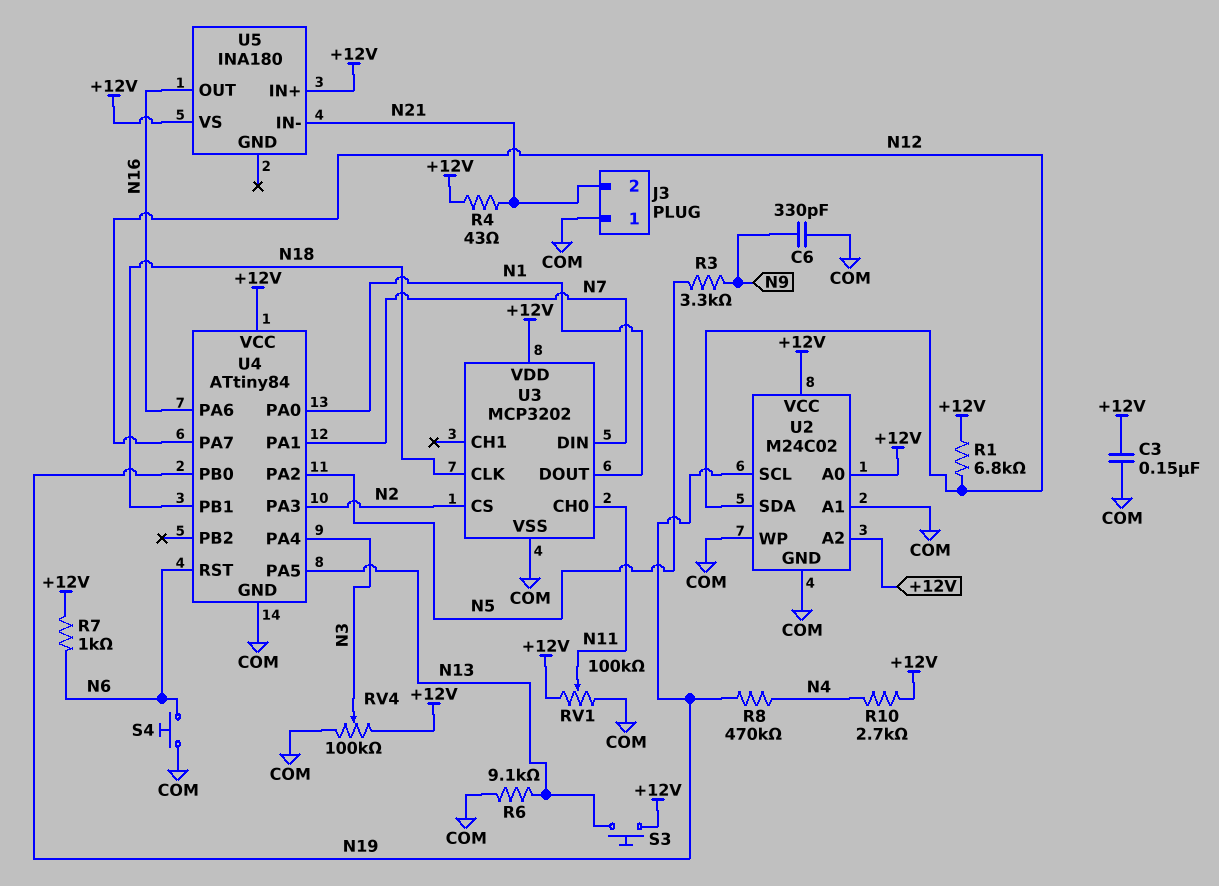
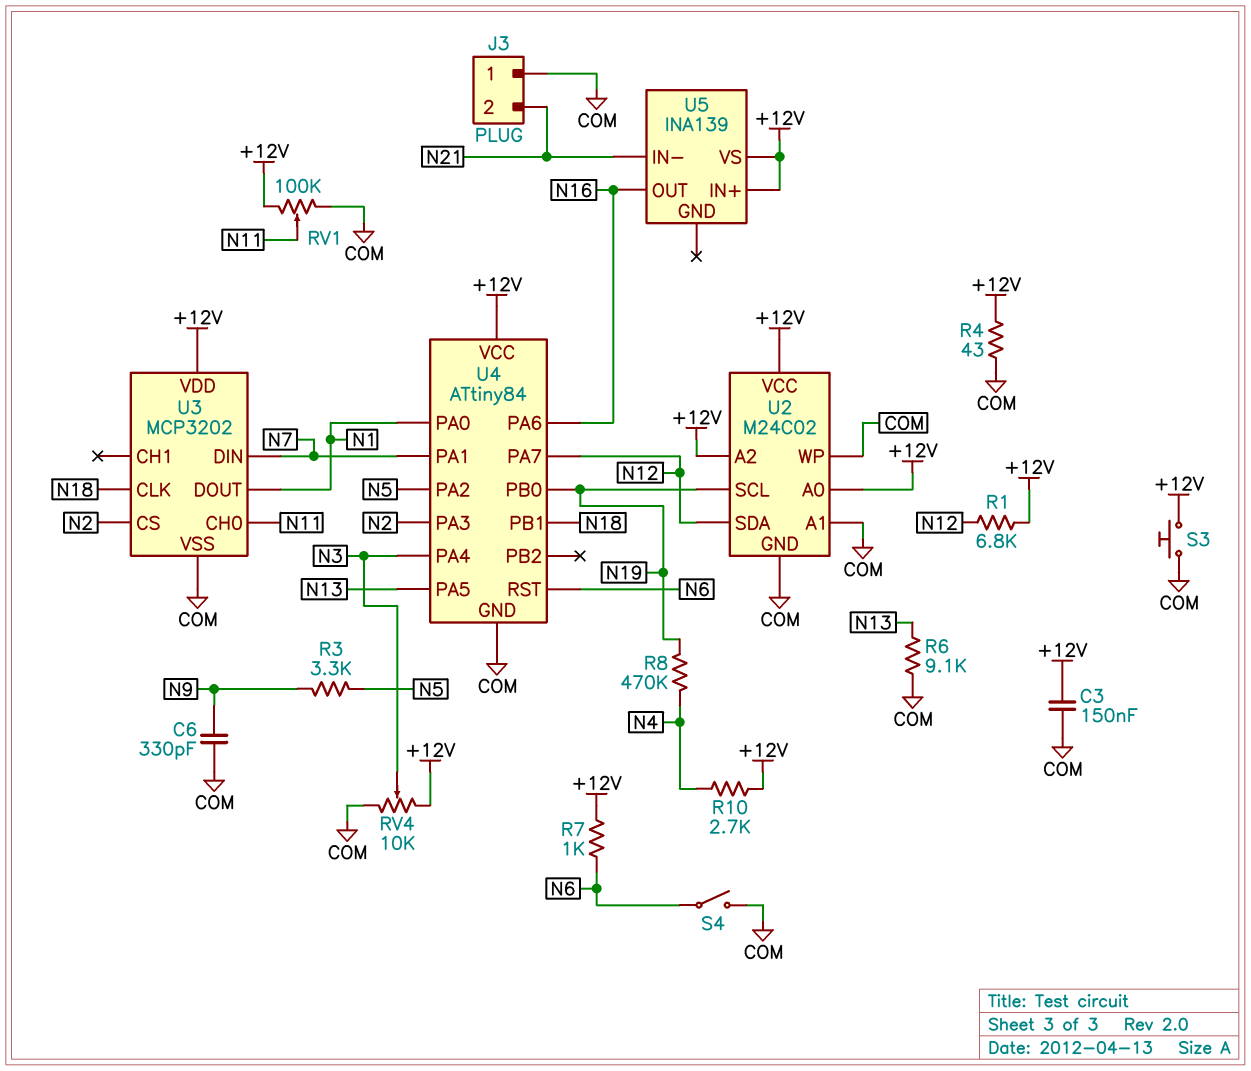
R4: 43 (+12V, N21) -> 43 (+12V, COM)
RV4: 100k (+12V, COM, wiper N3) -> 10k (+12V, COM, wiper N3)
S3: button (+12V, N13) -> button (+12V, COM)
S4: button (COM, N6) -> switch (COM, N6)
U5: INA180 -> INA139

